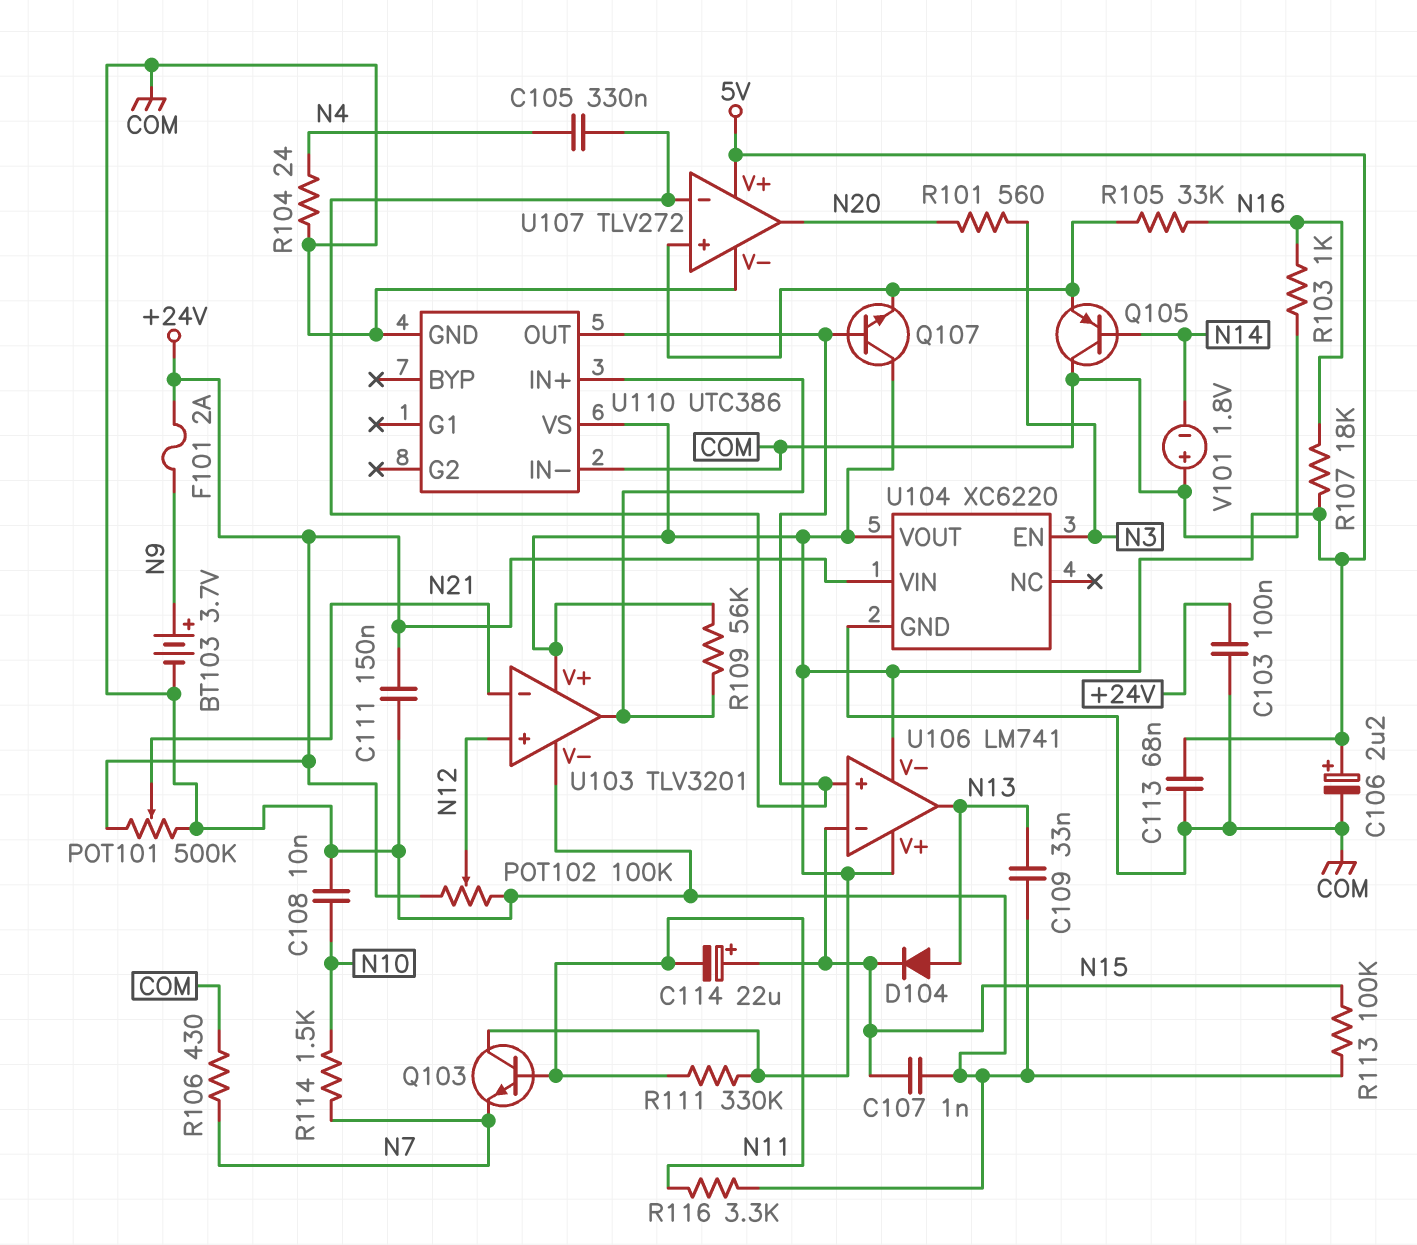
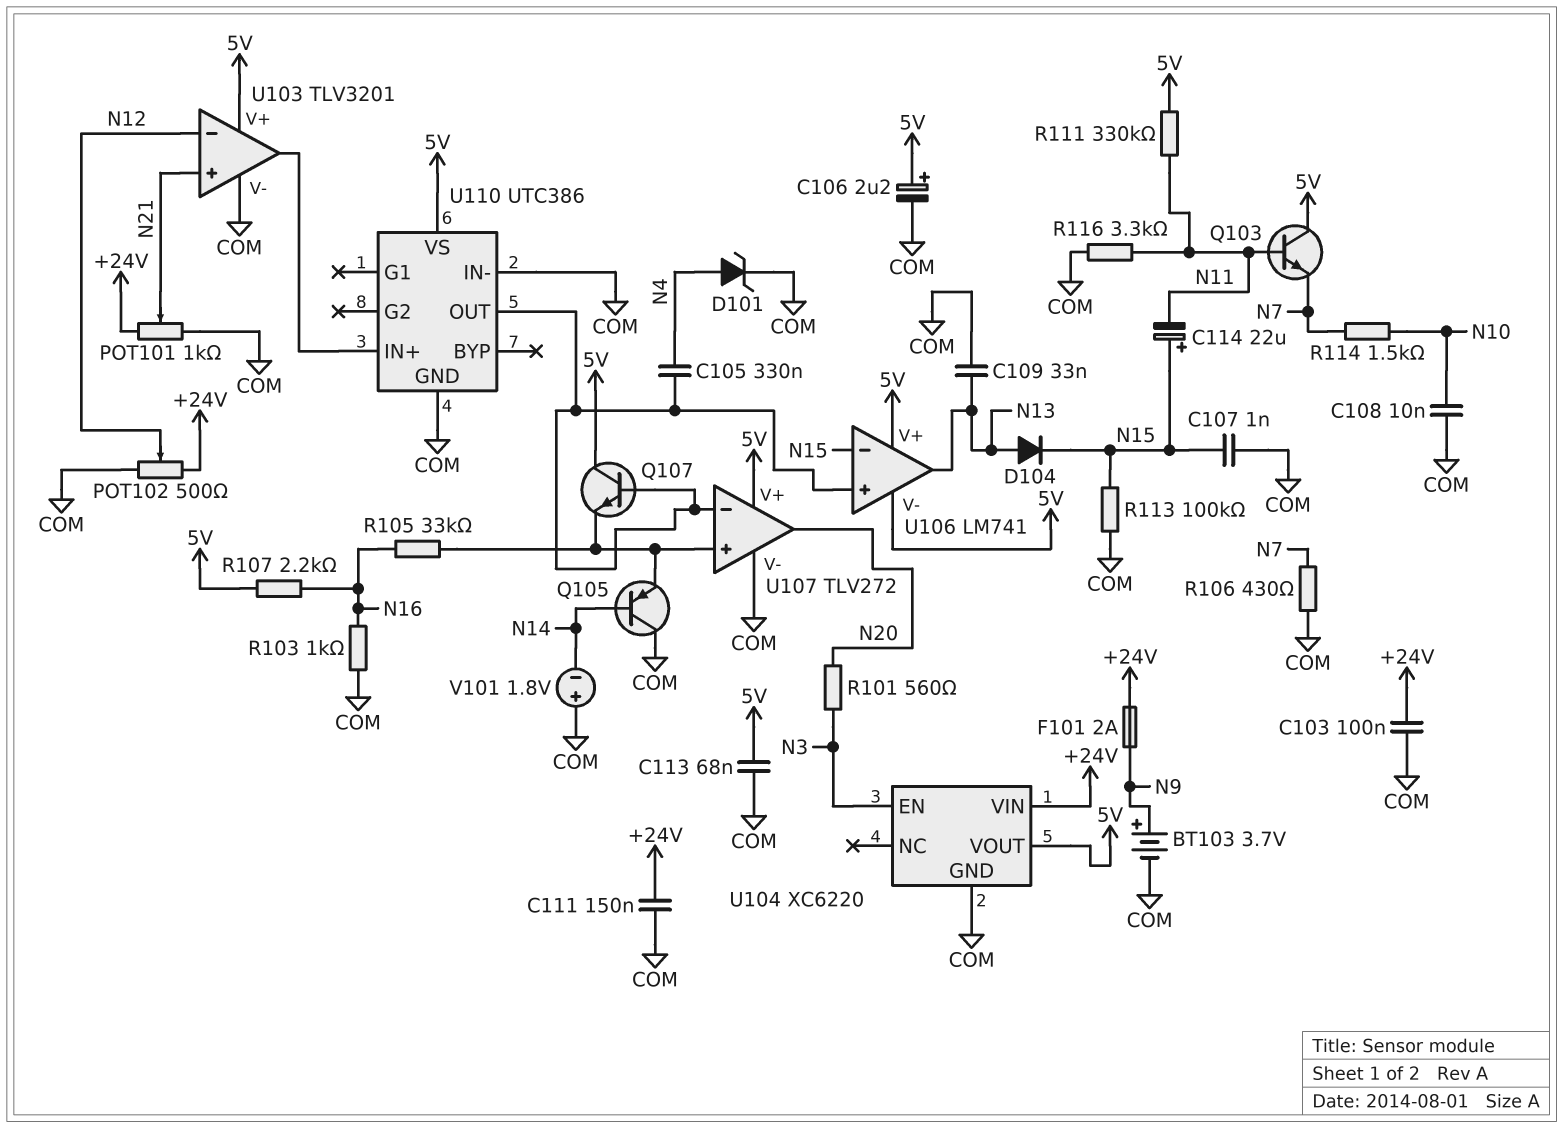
D101: none -> zener (A N4, K COM)
POT101: 500k (+24V, COM, wiper N21) -> 1k (+24V, COM, wiper N21)
POT102: 100k (+24V, COM, wiper N12) -> 500 (+24V, COM, wiper N12)
R104: 24 (COM, N4) -> none
R107: 18k (5V, N16) -> 2.2k (5V, N16)
R109: 56k (5V, U103/out) -> none
U103 pin in+: N12 -> N21
U103 pin in-: N21 -> N12

